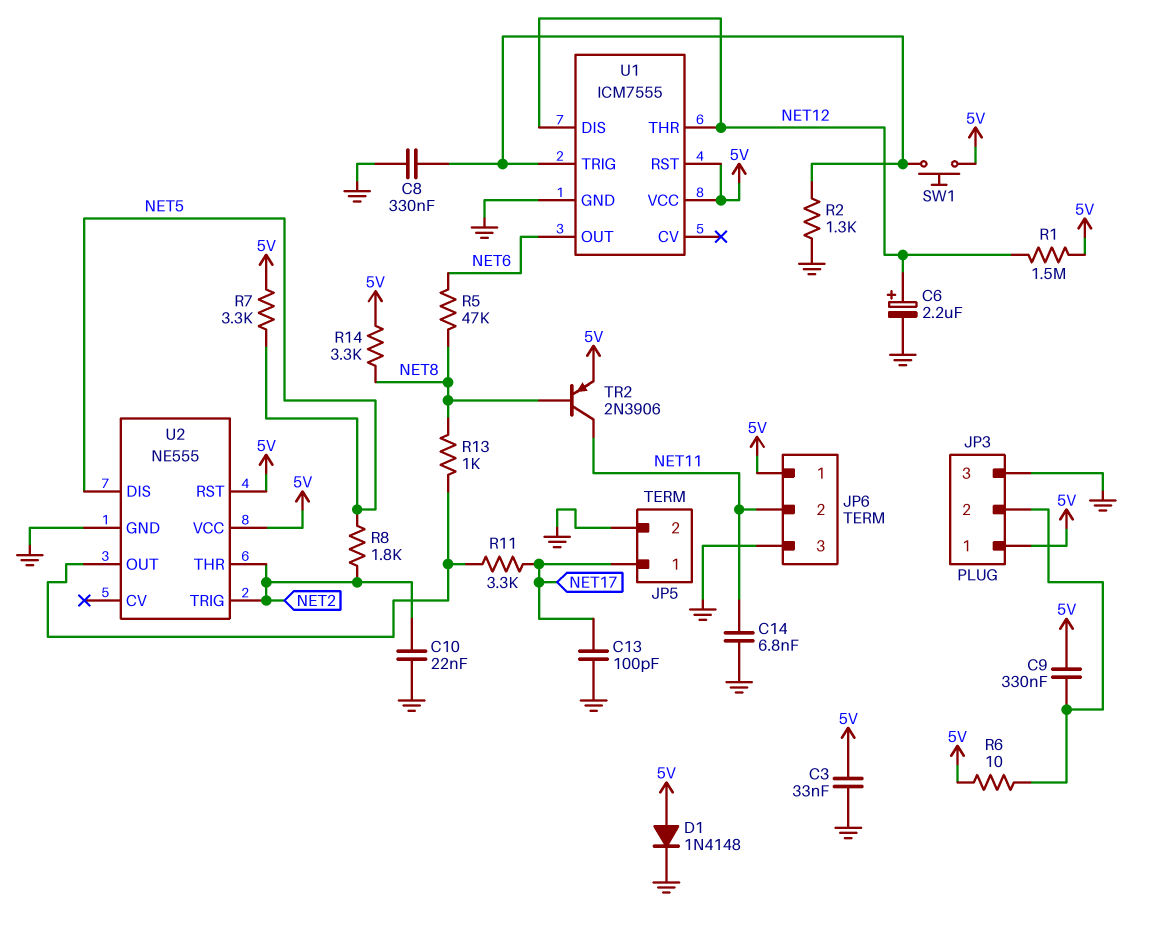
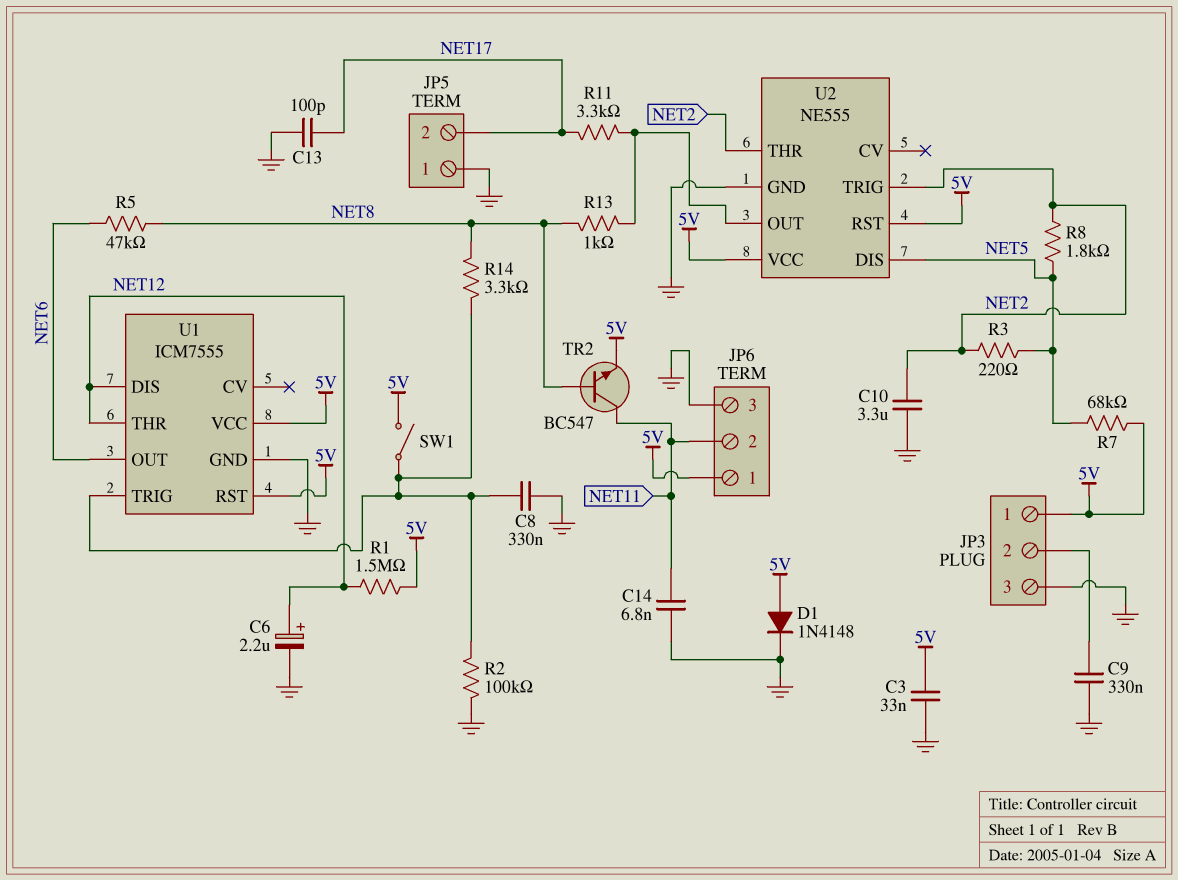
C9: 330nF (5V, JP3/2) -> 330nF (GND, JP3/2)
C10: 22nF (GND, NET2) -> 3.3uF (GND, NET2)
JP5 pin 1: NET17 -> GND
JP5 pin 2: GND -> NET17
R2: 1.3k (GND, U1/TRIG) -> 100k (GND, U1/TRIG)
R3: none -> 220 (NET2, NET5)
R6: 10 (5V, JP3/2) -> none
R7: 3.3k (5V, NET5) -> 68k (5V, NET5)
R14: 3.3k (5V, NET8) -> 3.3k (NET8, U1/TRIG)
SW1: button (5V, U1/TRIG) -> switch (5V, U1/TRIG)
TR2: PNP 2N3906 (B NET8, C NET11, E 5V) -> NPN BC547 (B NET8, C NET11, E 5V)

